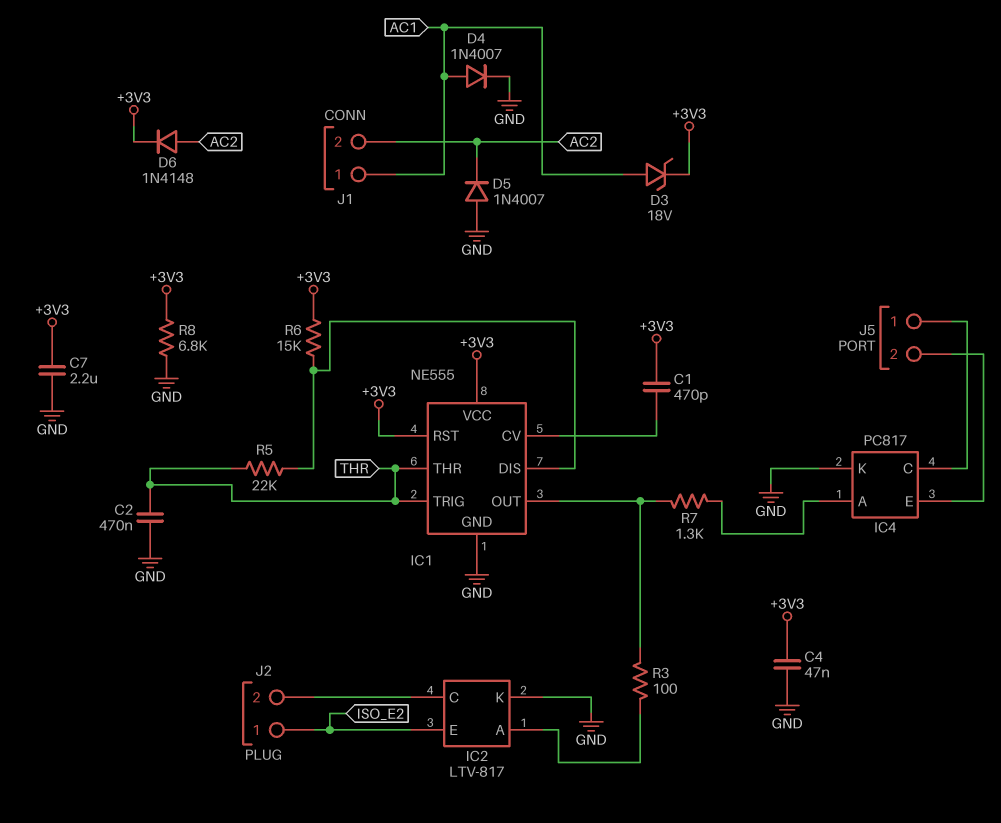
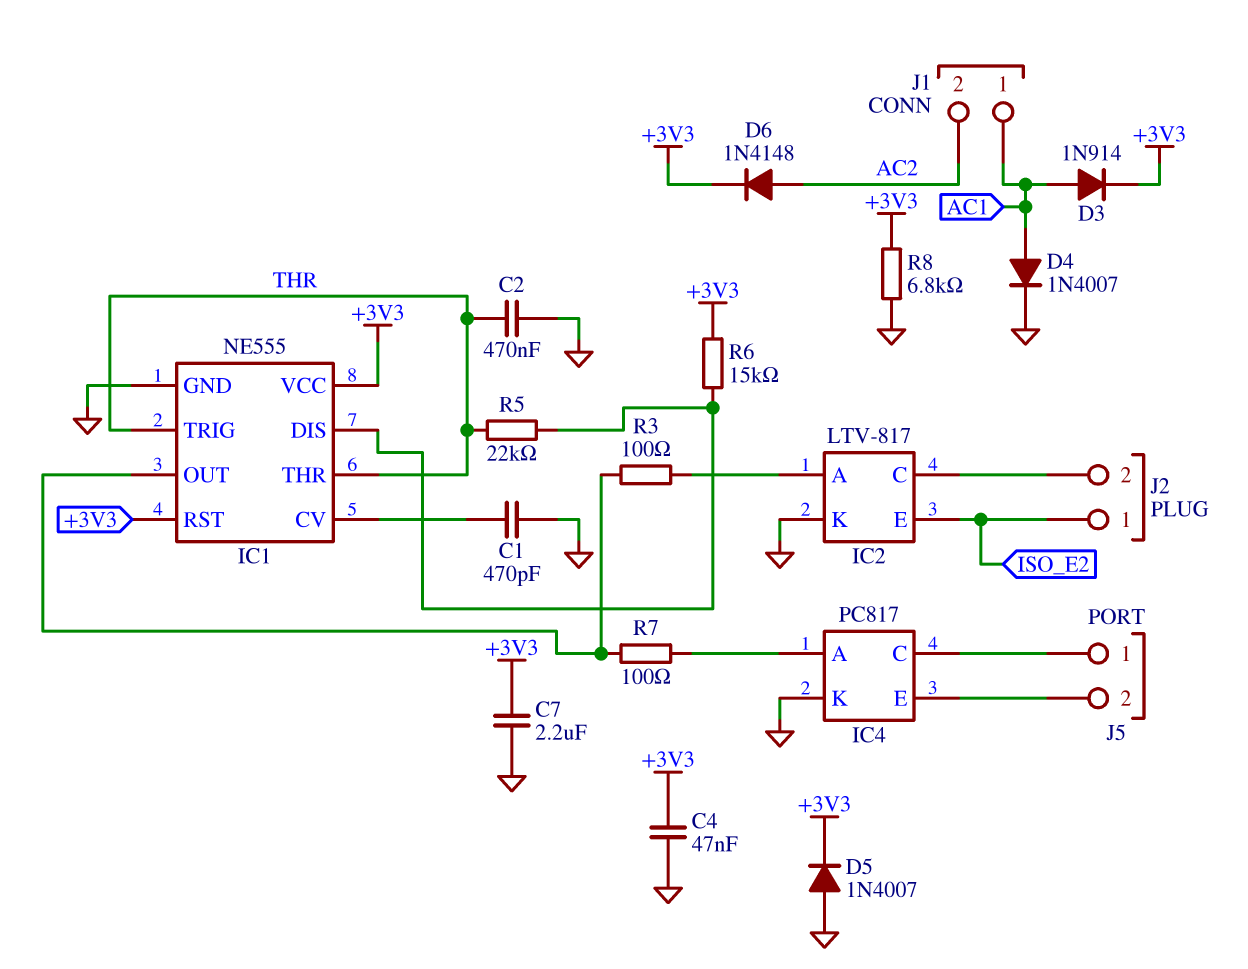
C1: 470pF (+3V3, IC1/CV) -> 470pF (GND, IC1/CV)
D3: zener 18V (A AC1, K +3V3) -> diode 1N914 (A AC1, K +3V3)
D5: diode 1N4007 (A GND, K AC2) -> diode 1N4007 (A GND, K +3V3)
R7: 1.3k (IC1/OUT, IC4/A) -> 100 (IC1/OUT, IC4/A)

